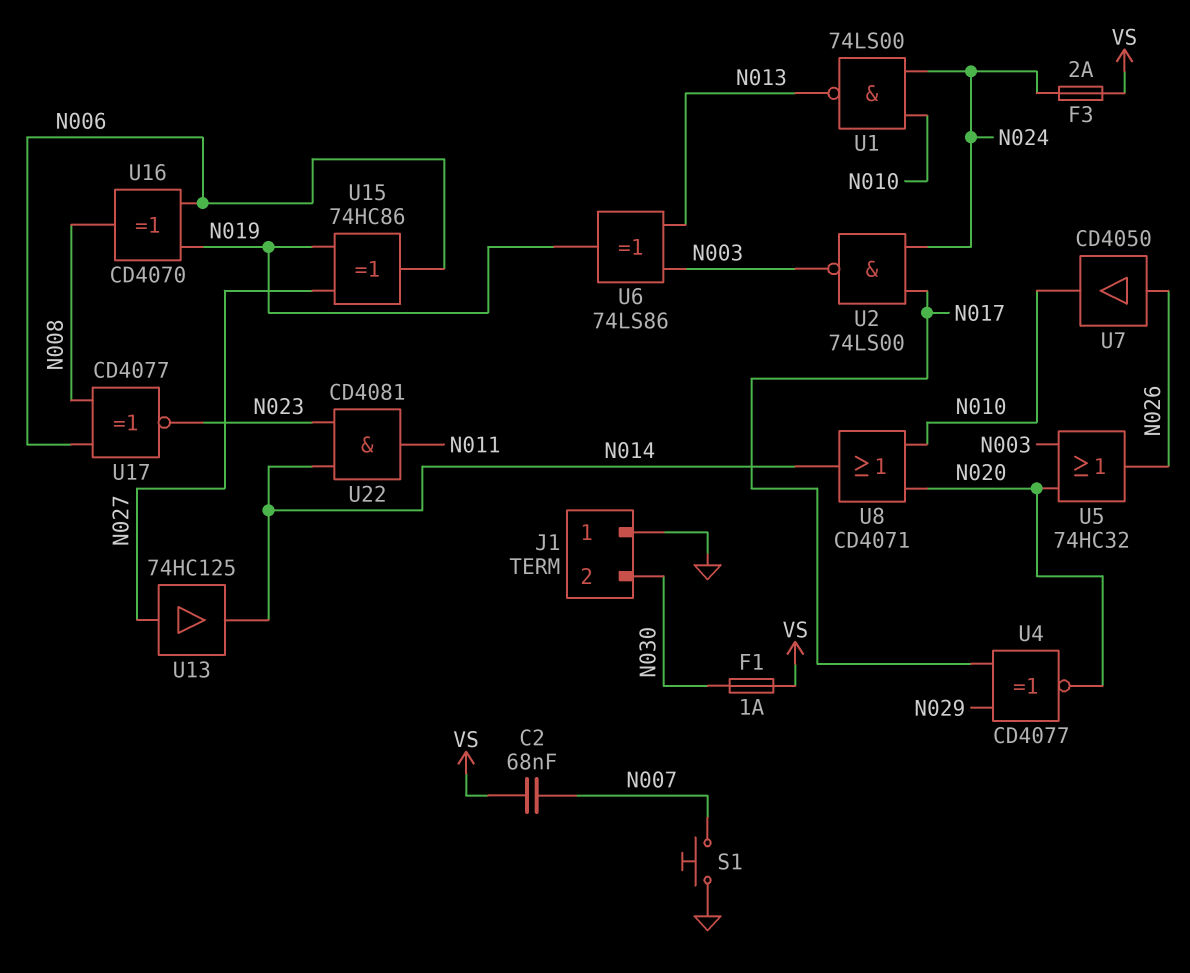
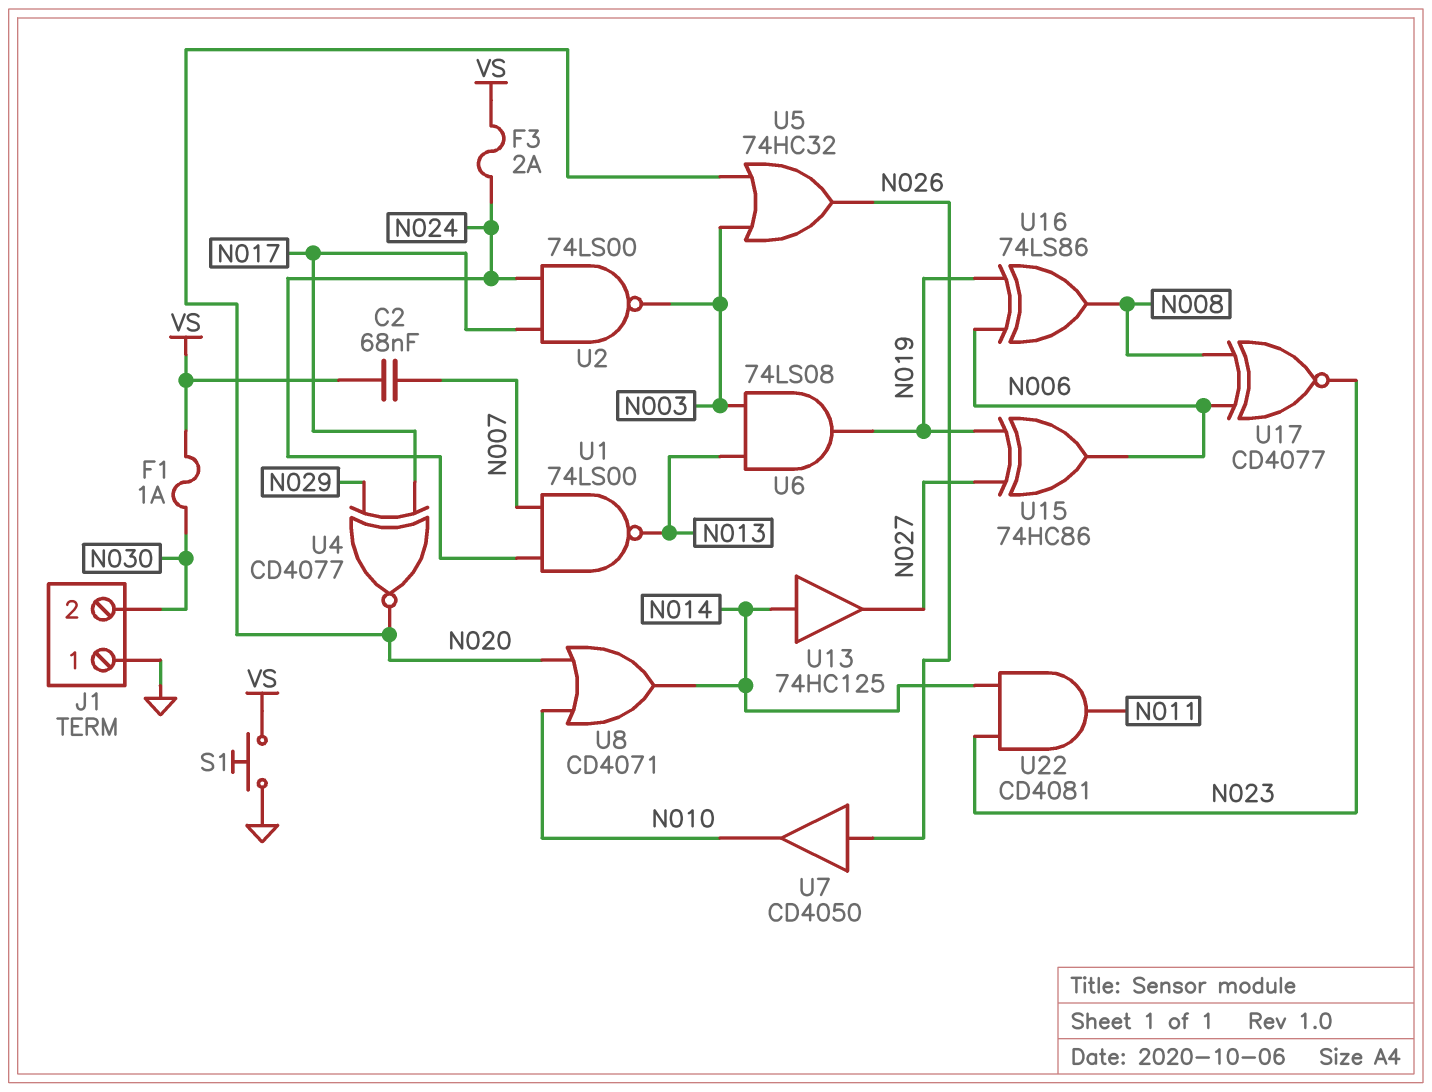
S1: button (GND, N007) -> button (GND, VS)
U1: NAND 74LS00 (in N010, in N024, out N013) -> NAND 74LS00 (in N007, in N024, out N013)
U6: XOR 74LS86 (in N003, in N013, out N019) -> AND 74LS08 (in N003, in N013, out N019)
U13: buffer 74HC125 (in N027, out N014) -> buffer 74HC125 (in N014, out N027)
U16: XOR CD4070 (in N006, in N019, out N008) -> XOR 74LS86 (in N006, in N019, out N008)

